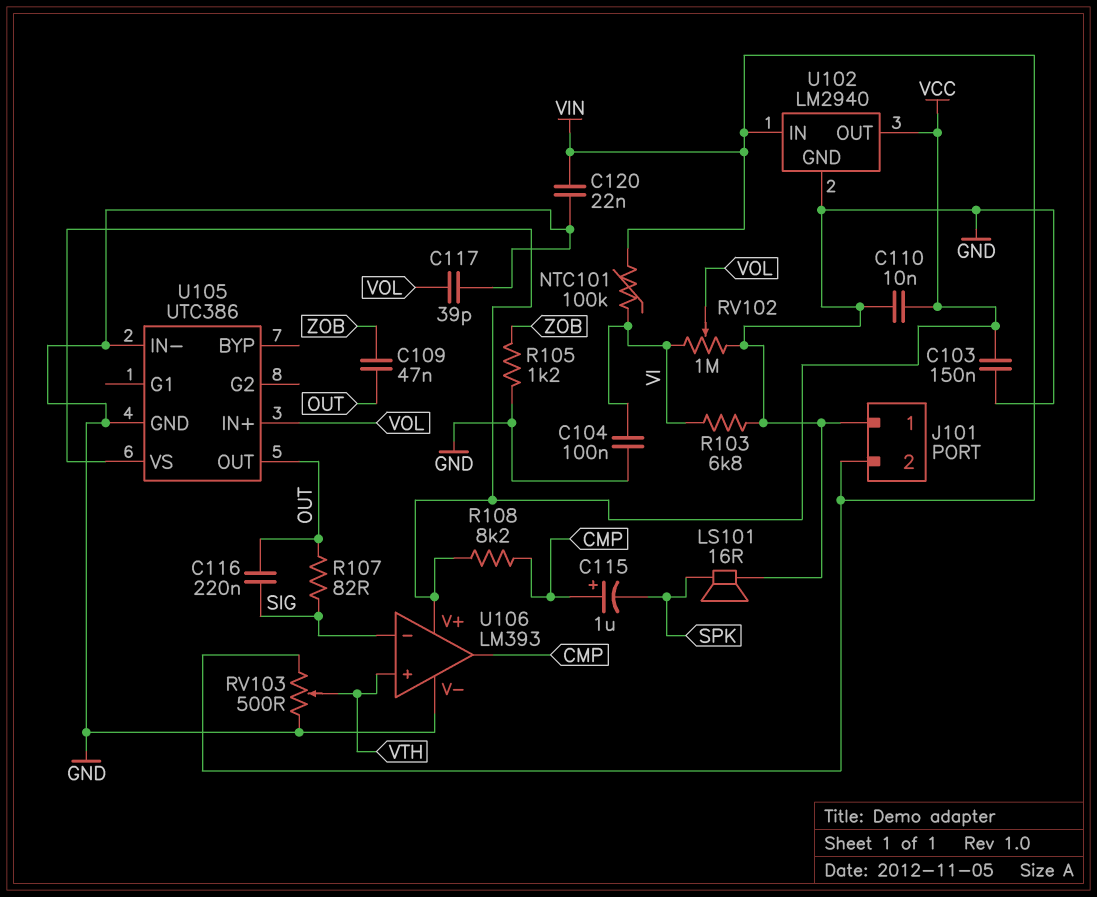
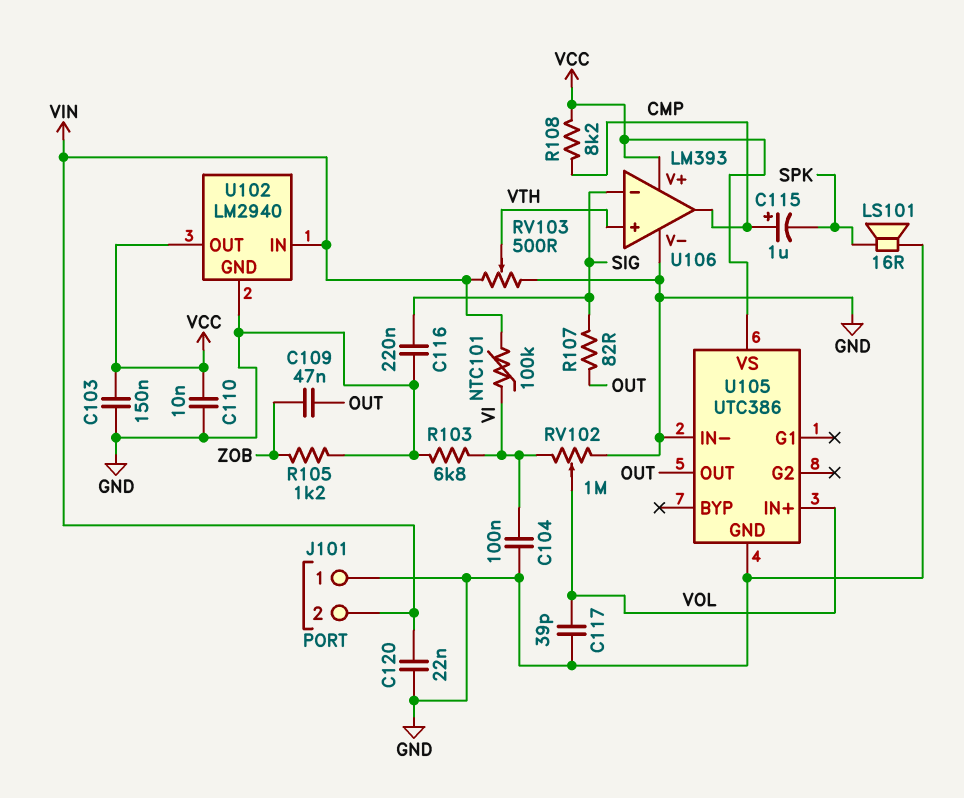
C116: 220nF (OUT, SIG) -> 220nF (GND, SIG)

